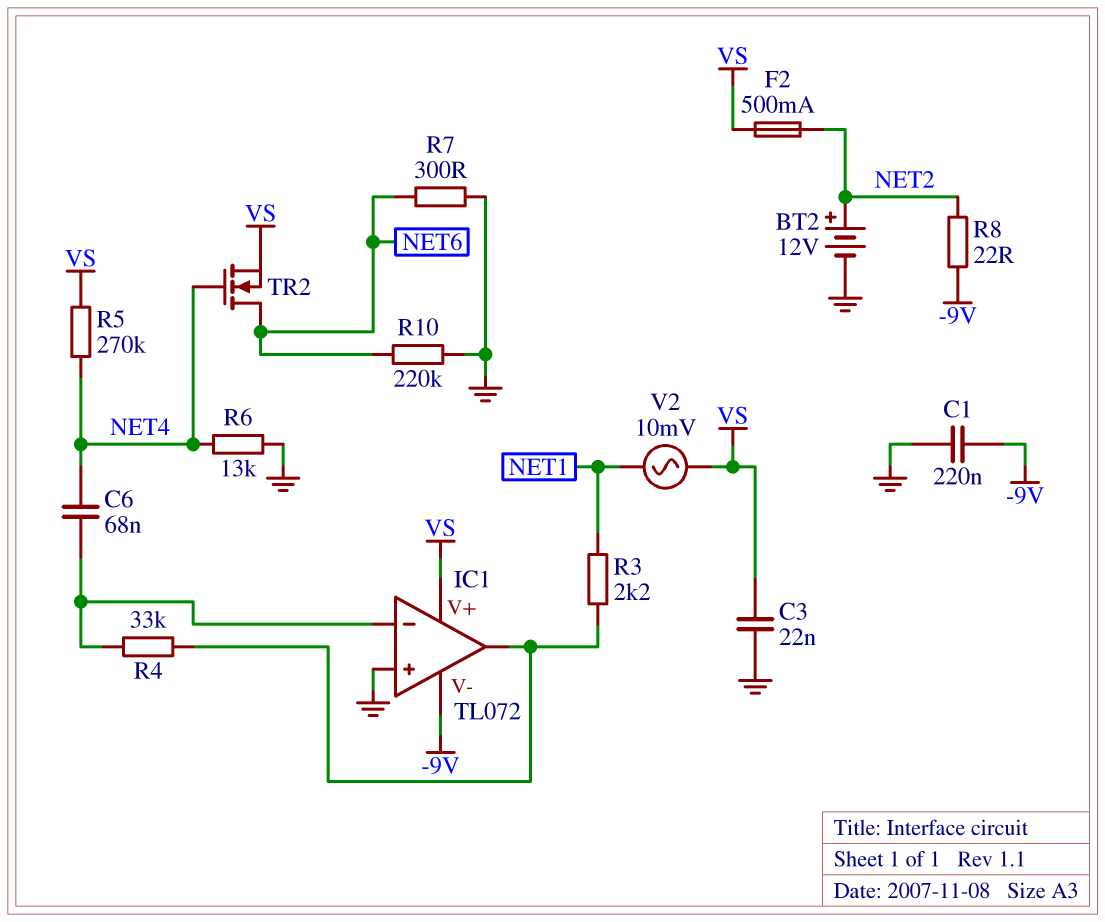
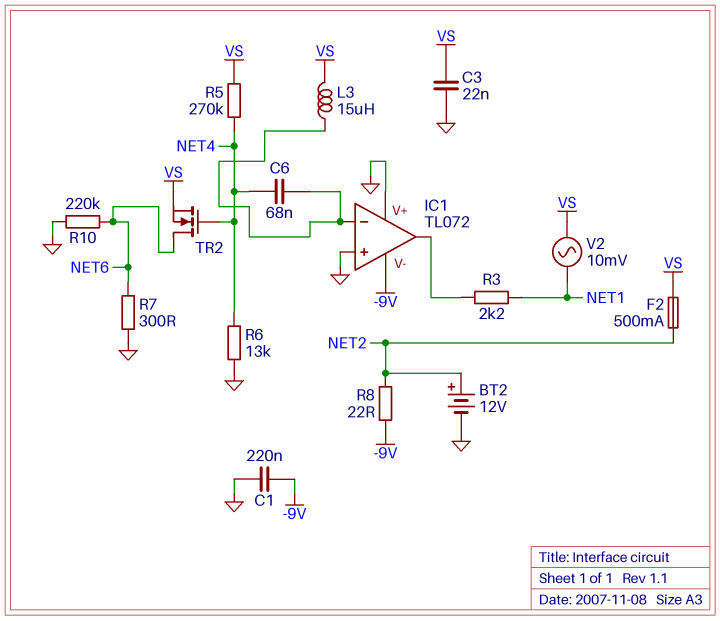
IC1 pin V+: VS -> GND
L3: none -> 15uH (IC1/in-, VS)
R4: 33k (IC1/in-, IC1/out) -> none

